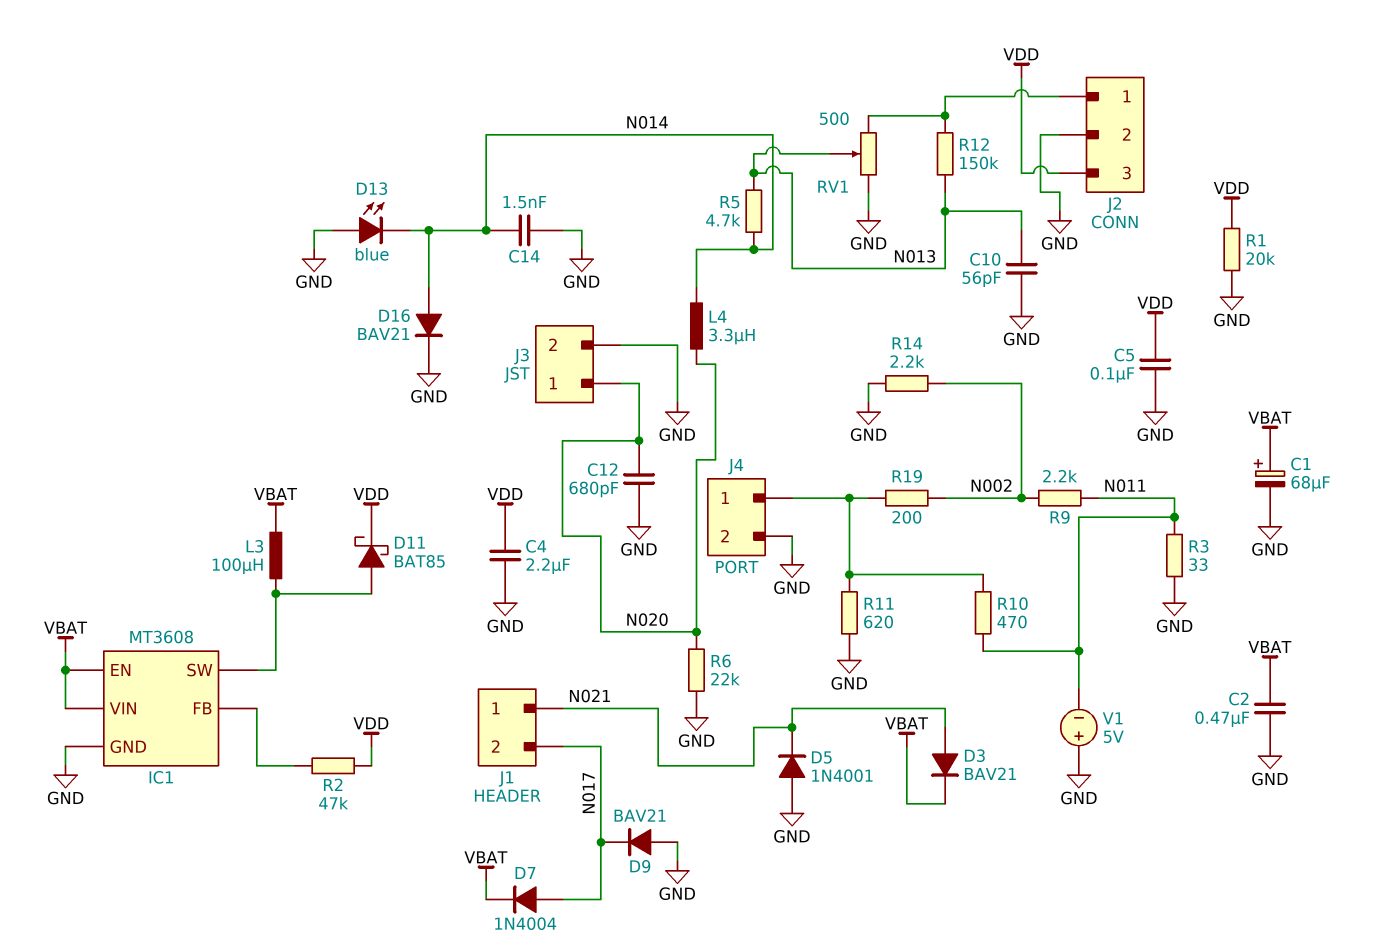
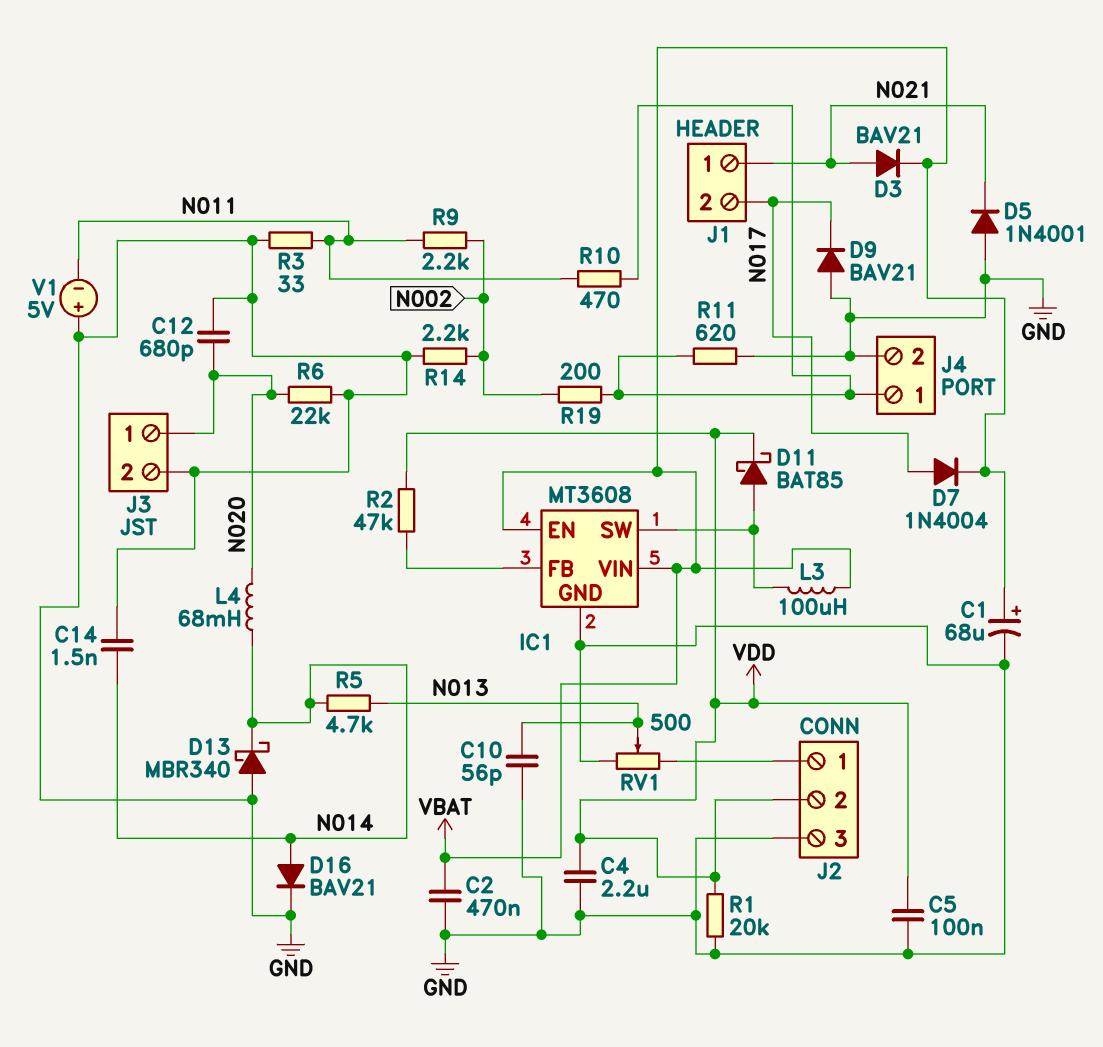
D13: LED blue (A GND, K N014) -> schottky MBR340 (A GND, K N014)
J2 pin 2: GND -> VDD
J2 pin 3: VDD -> GND
L4: 3.3uH (N014, N020) -> 68mH (N014, N020)
R12: 150k (J2/1, N013) -> none

